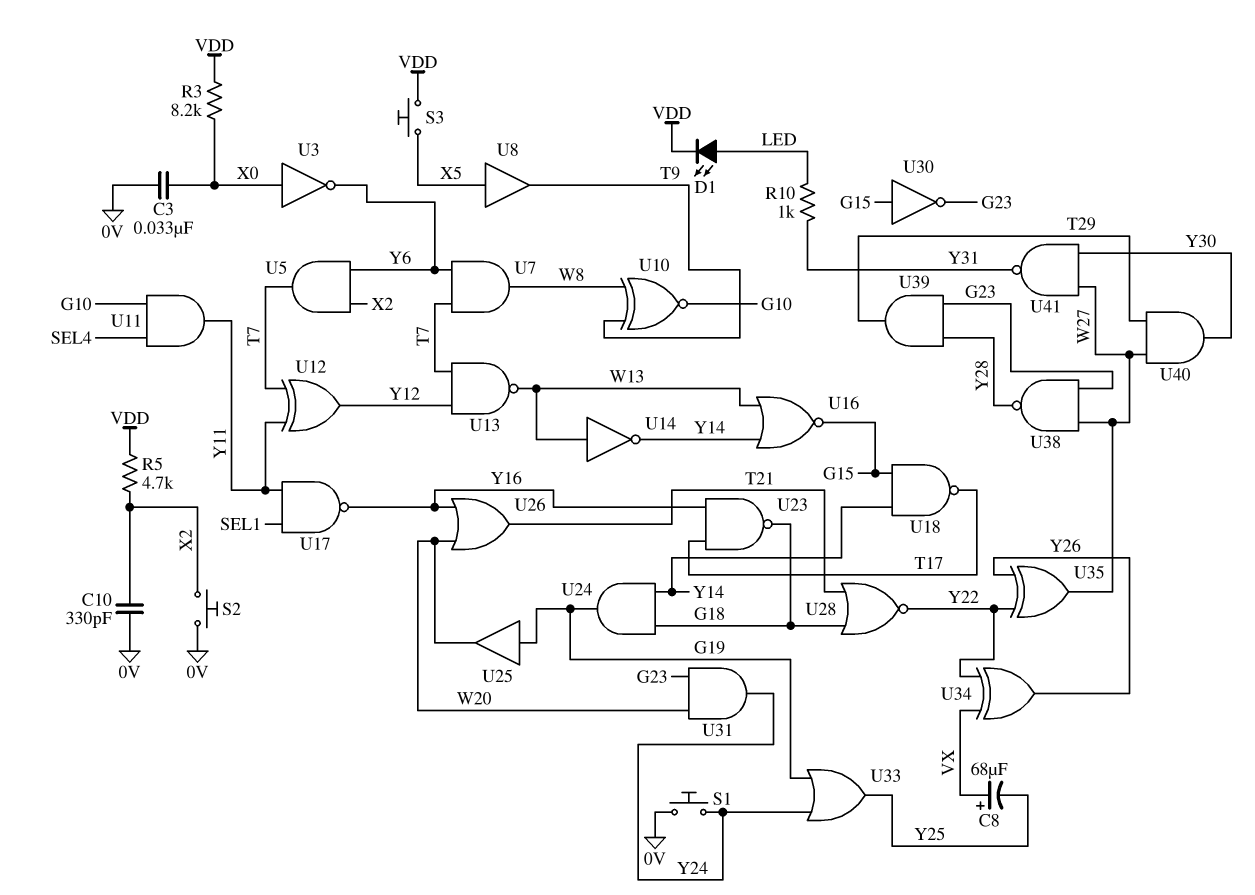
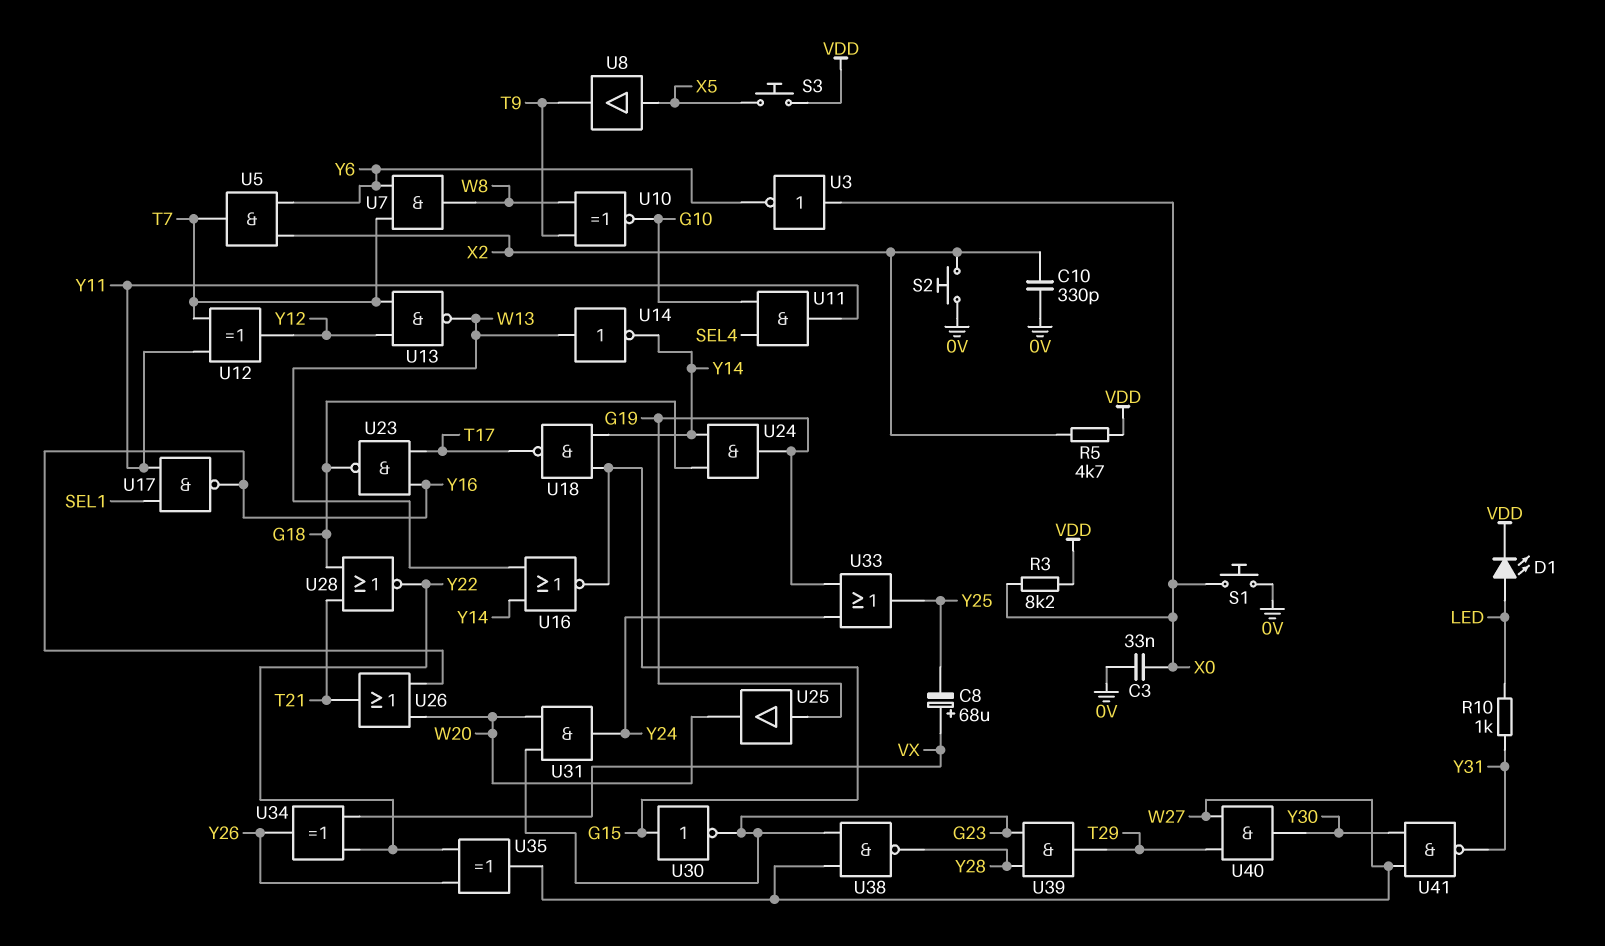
S1: button (0V, Y24) -> button (0V, X0)

